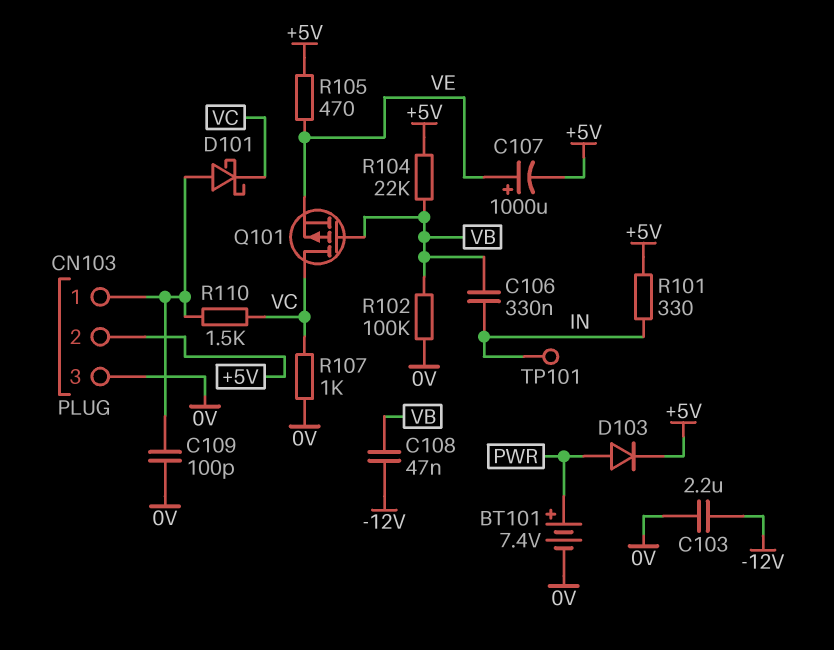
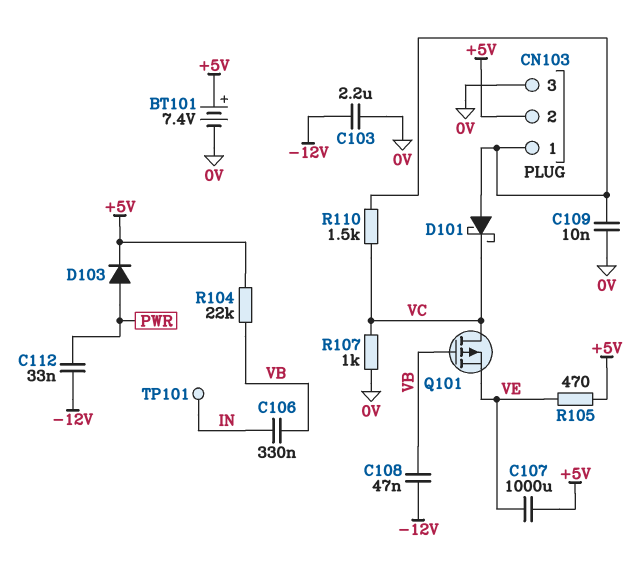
BT101: 7.4V (plus PWR, minus 0V) -> 7.4V (plus +5V, minus 0V)
C107: 1000uF (plus VE, minus +5V) -> 1000uF (+5V, VE)
C109: 100pF (0V, CN103/1) -> 10nF (0V, CN103/1)
C112: none -> 33nF (-12V, PWR)
R101: 330 (+5V, IN) -> none
R102: 100k (0V, VB) -> none

